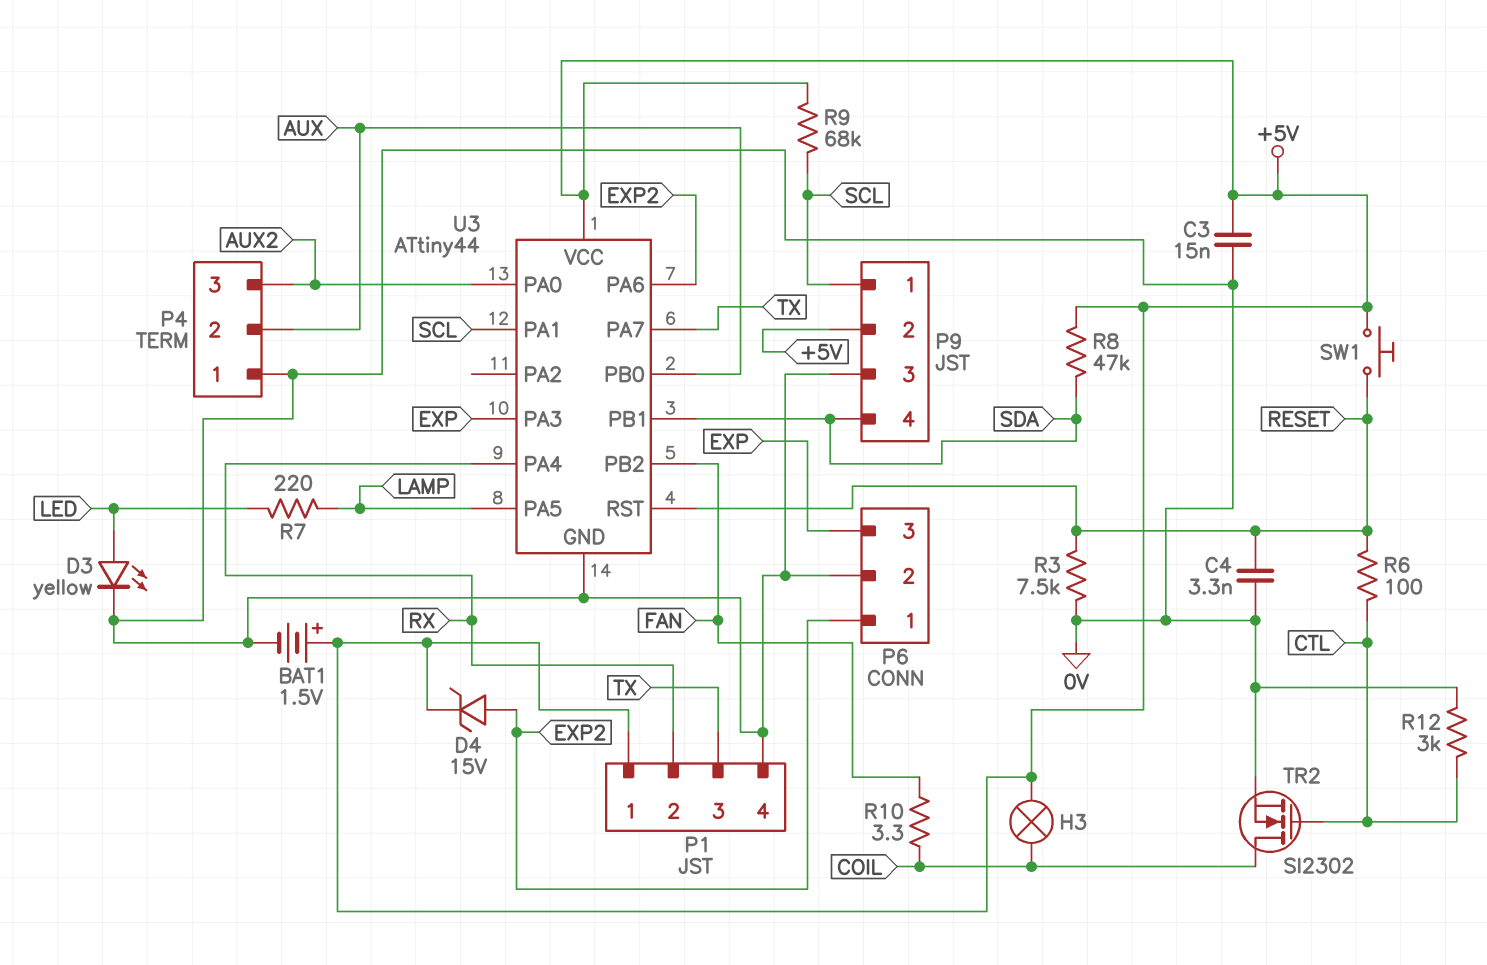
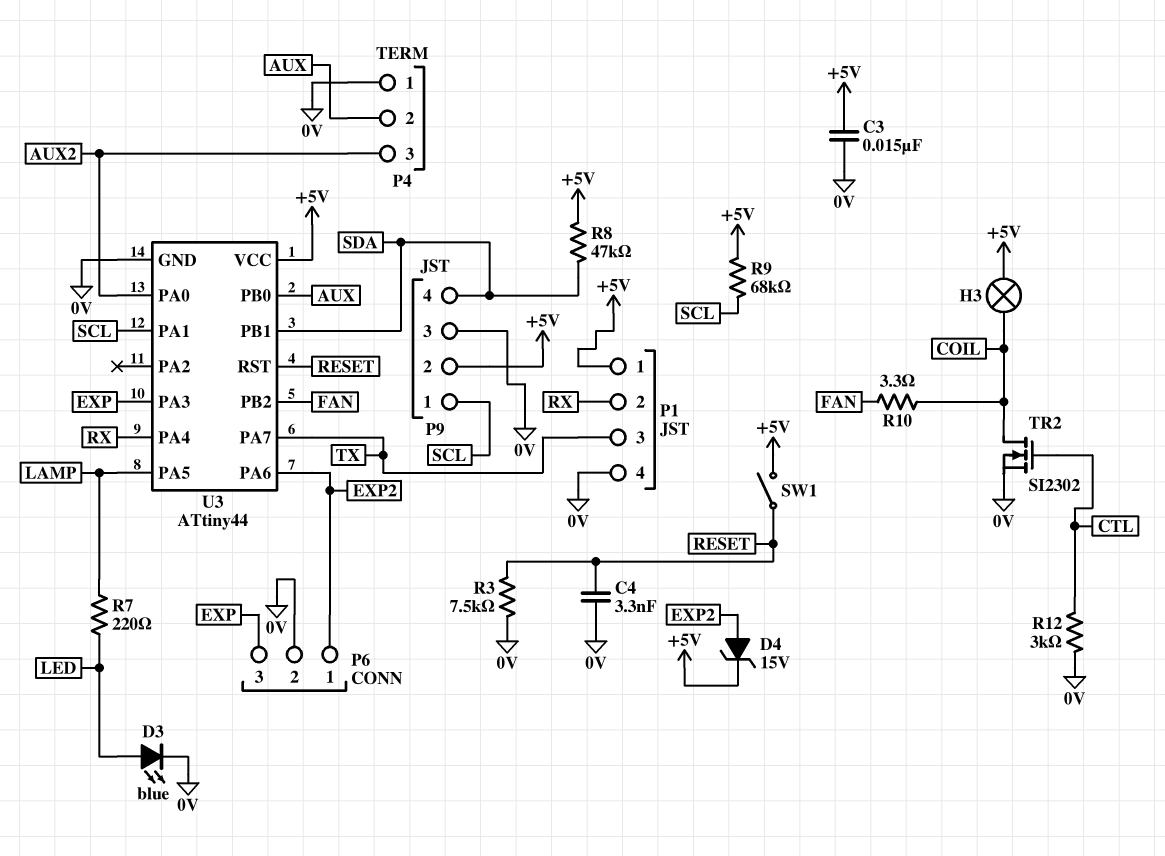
BAT1: 1.5V (plus +5V, minus 0V) -> none
D3: LED yellow (A LED, K 0V) -> LED blue (A LED, K 0V)
R6: 100 (CTL, RESET) -> none
SW1: button (+5V, RESET) -> switch (+5V, RESET)

